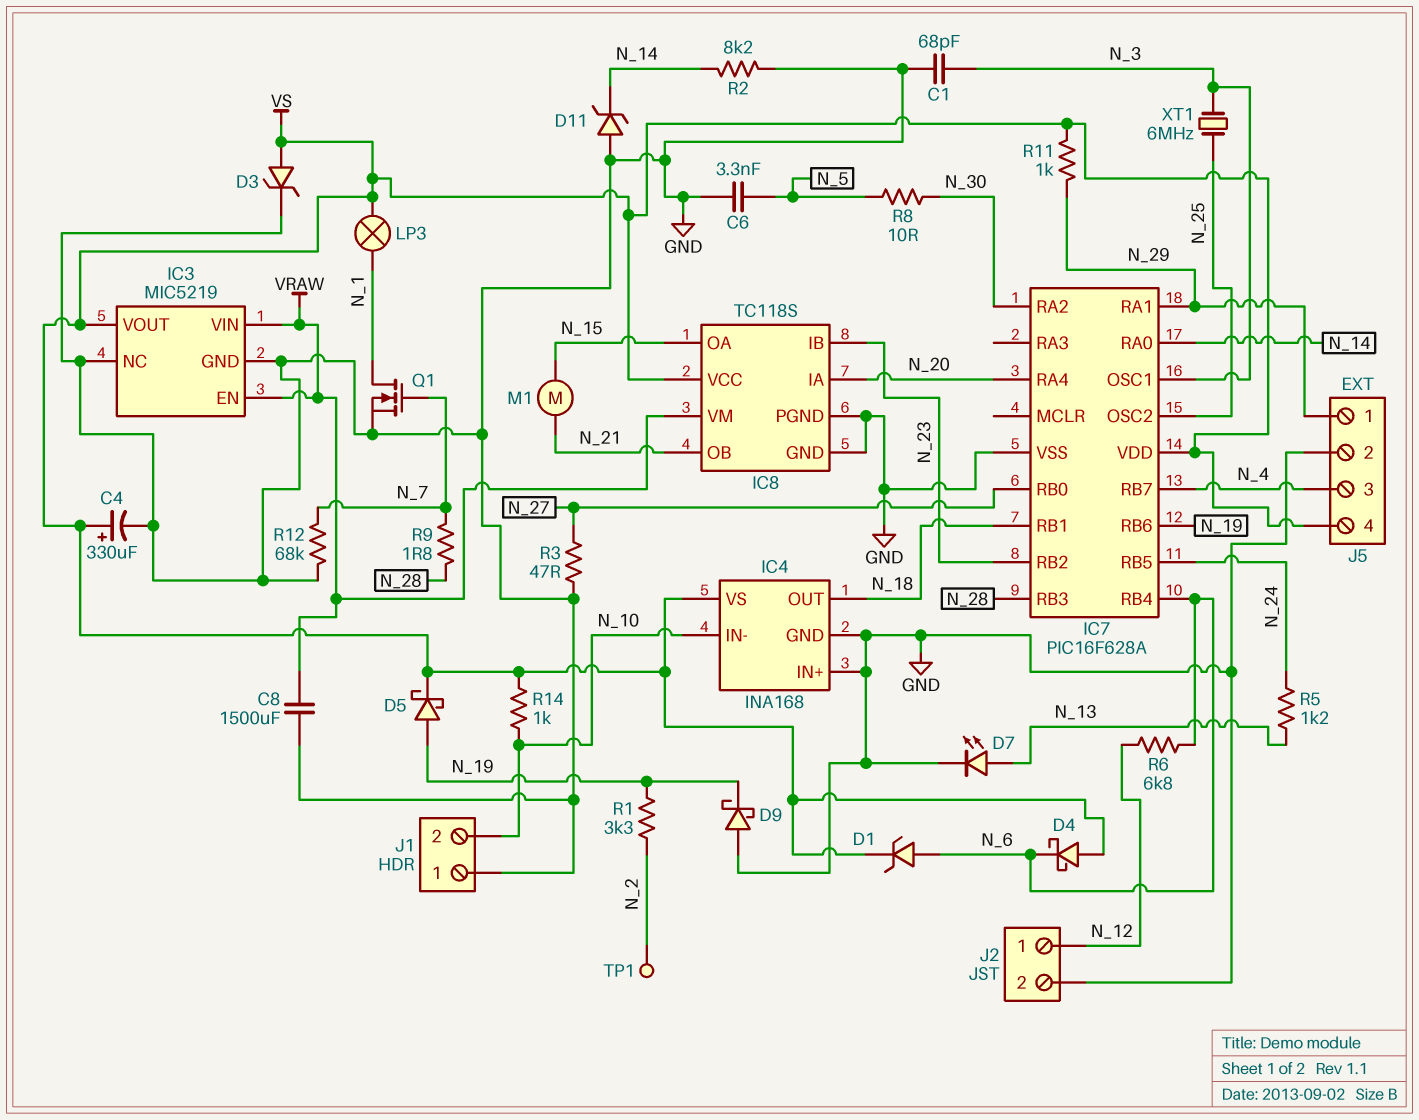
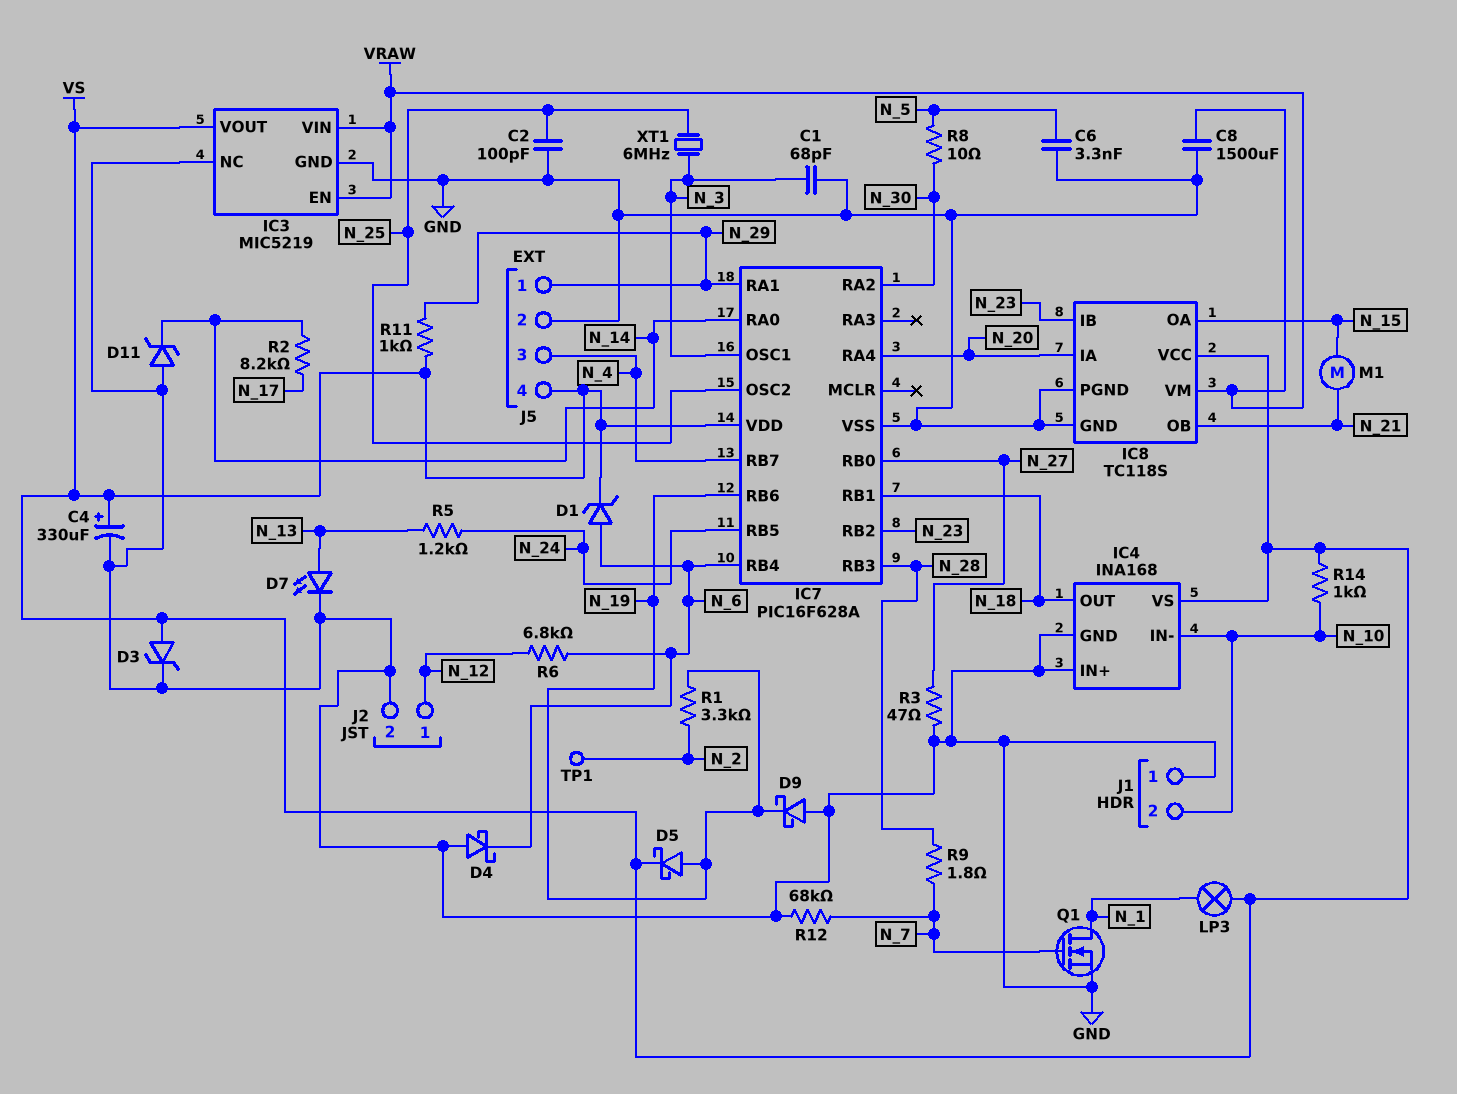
C2: none -> 100pF (GND, N_25)
D4: schottky (A VS, K N_6) -> schottky (A GND, K N_6)
R2: 8.2k (GND, N_14) -> 8.2k (N_14, N_17)

